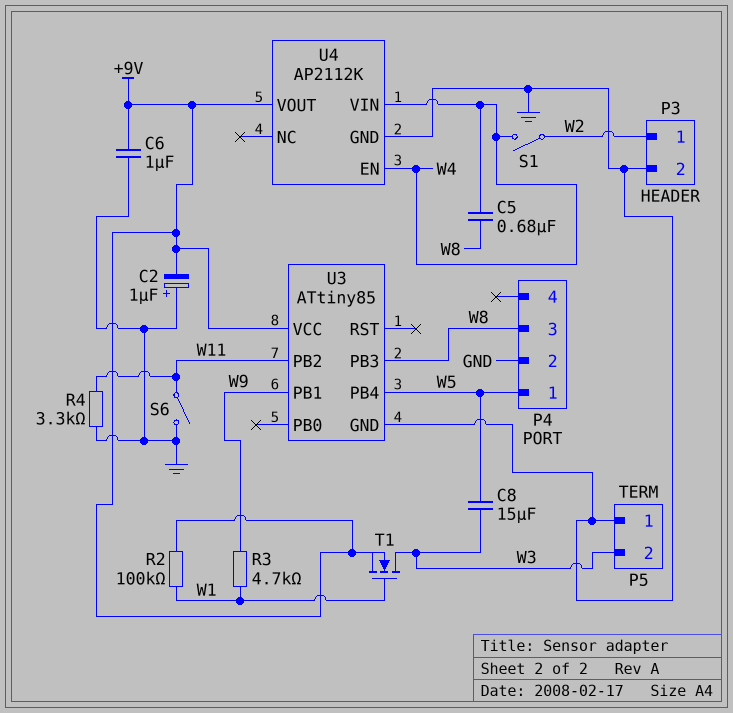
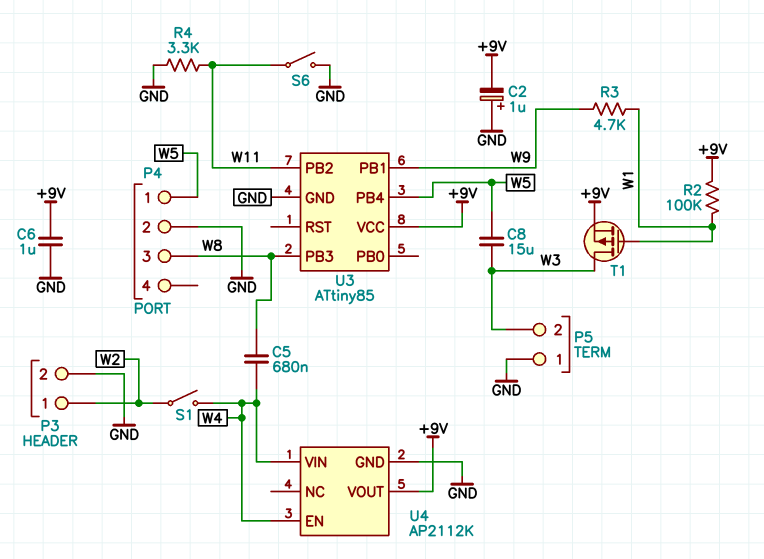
T1: NMOS (G W1, D W3, S +9V) -> PMOS (G W1, D W3, S +9V)

